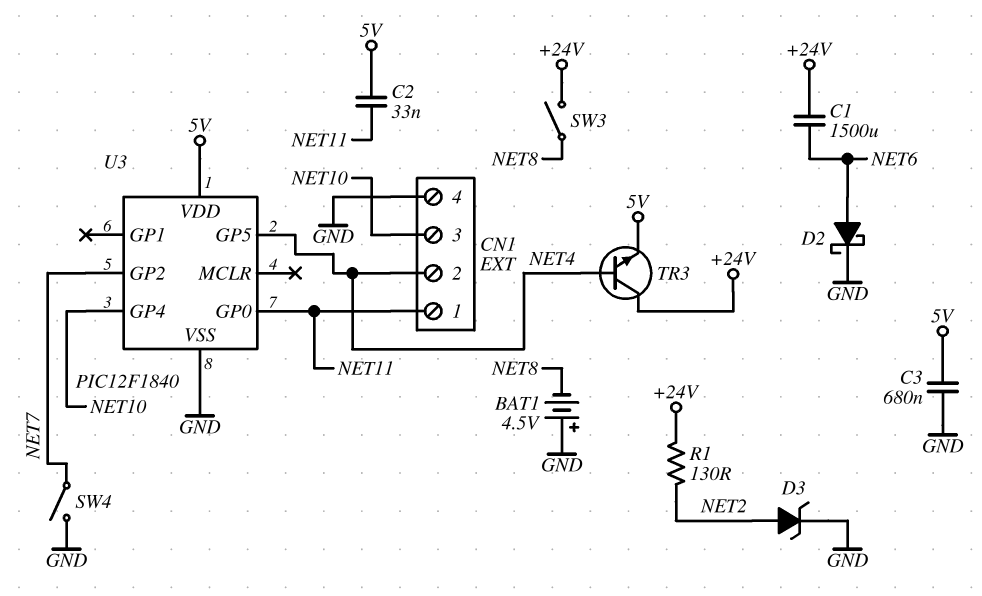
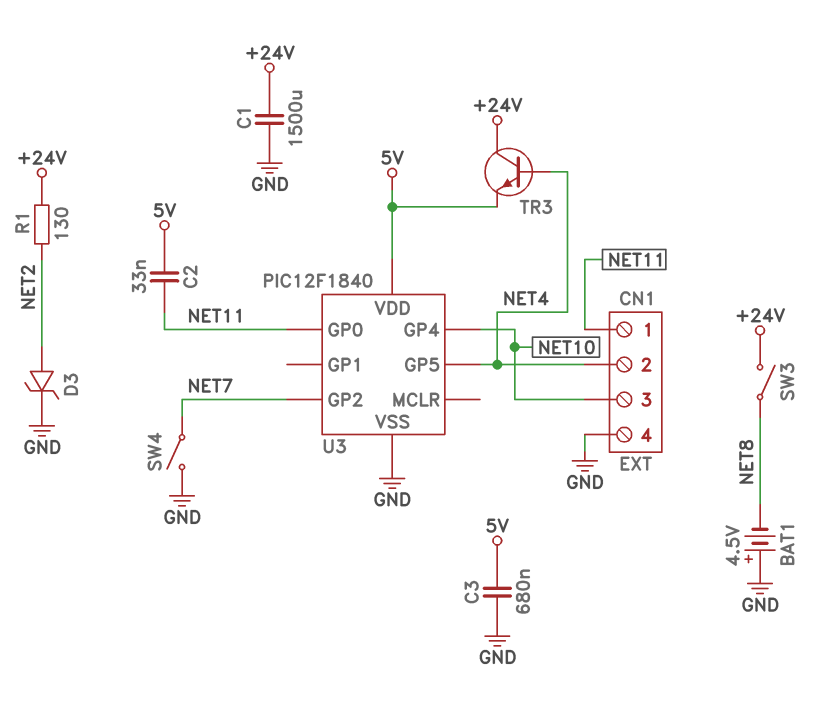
C1: 1500uF (+24V, NET6) -> 1500uF (+24V, GND)
D2: schottky (A NET6, K GND) -> none

